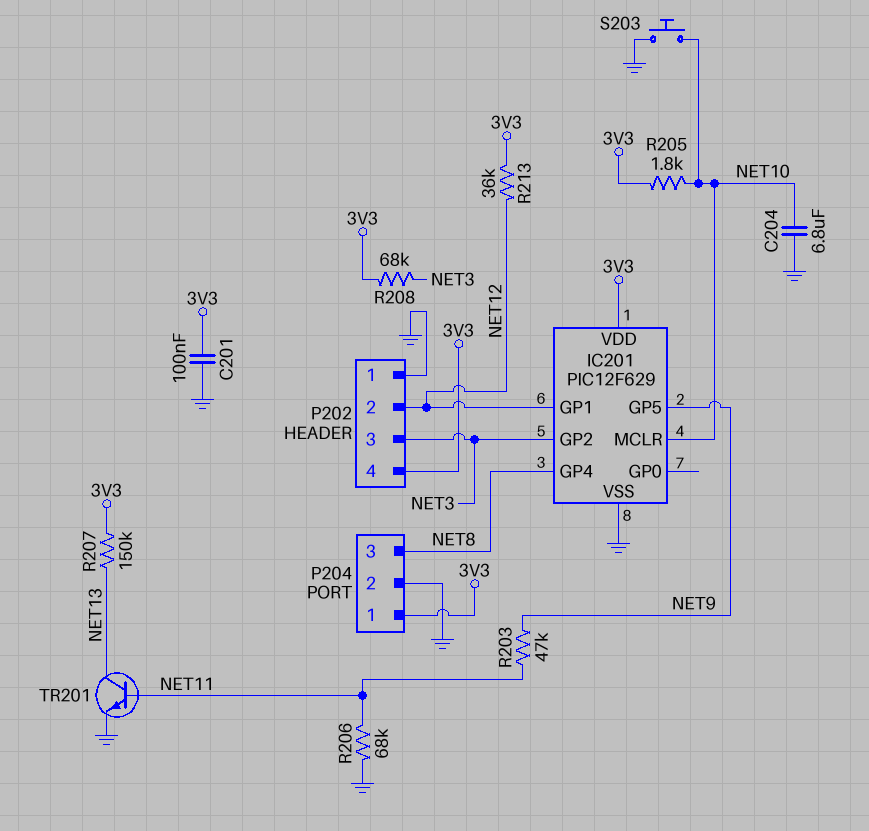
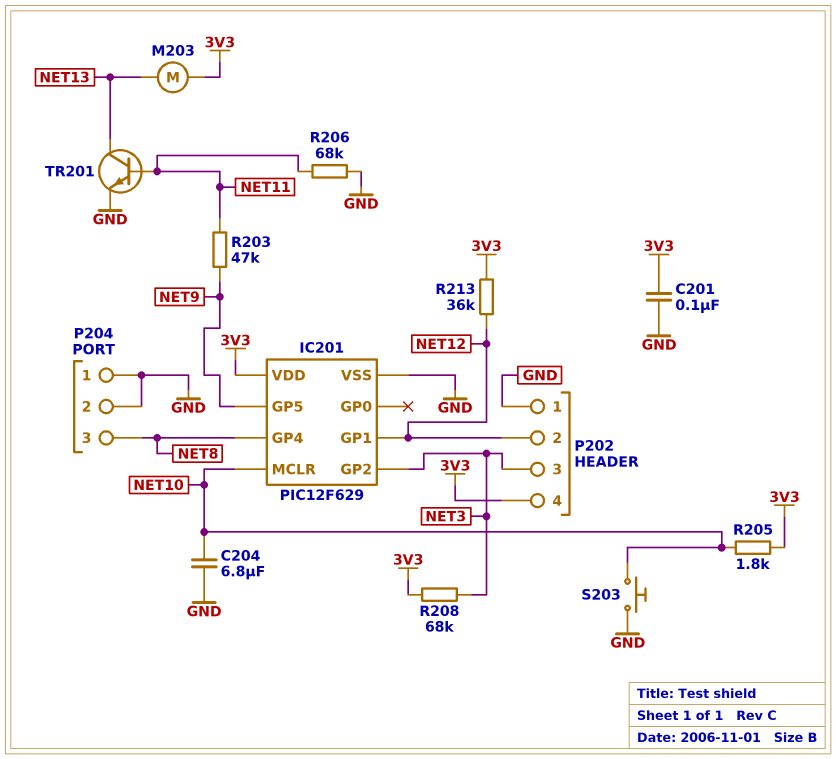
M203: none -> motor (3V3, NET13)
P204 pin 1: 3V3 -> GND
R207: 150k (3V3, NET13) -> none

